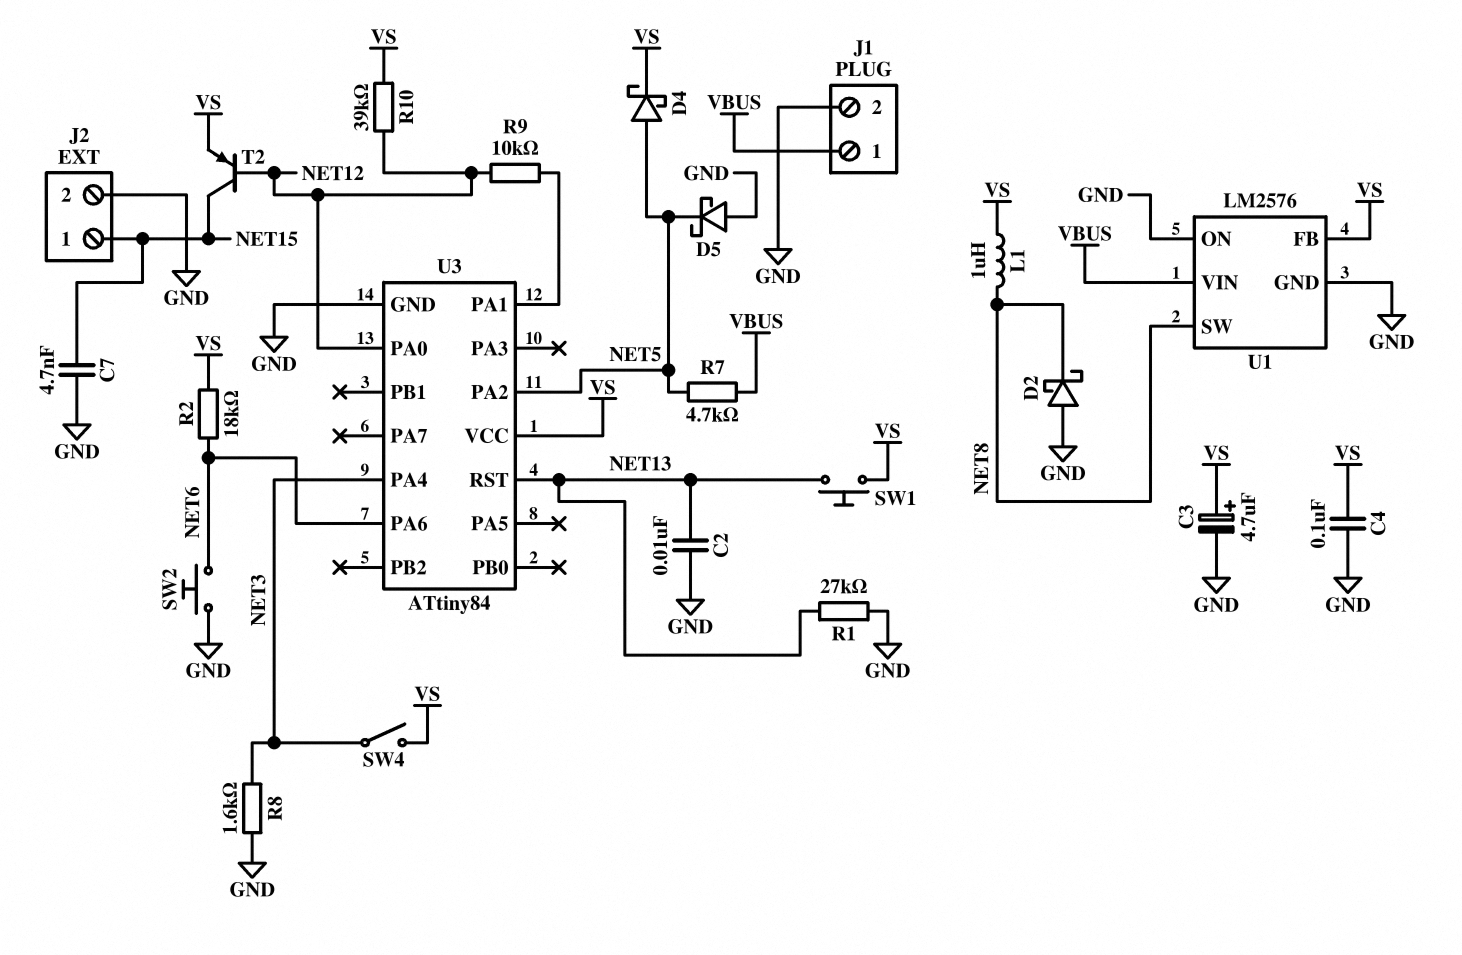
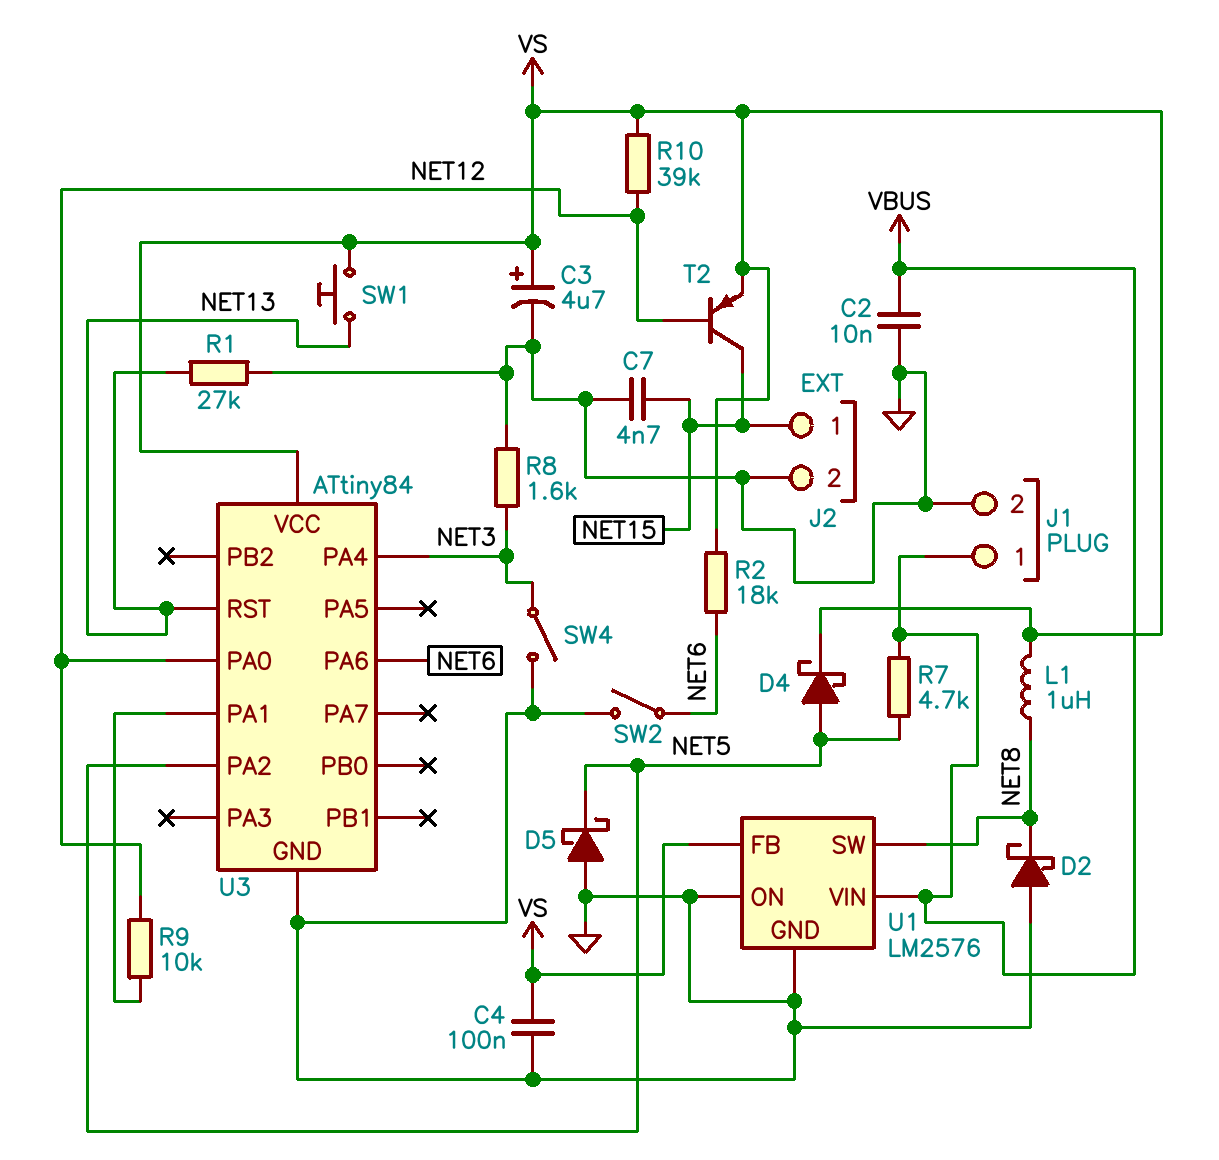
C2: 10nF (GND, NET13) -> 10nF (GND, VBUS)
SW2: button (GND, NET6) -> switch (GND, NET6)
SW4: switch (NET3, VS) -> switch (GND, NET3)

